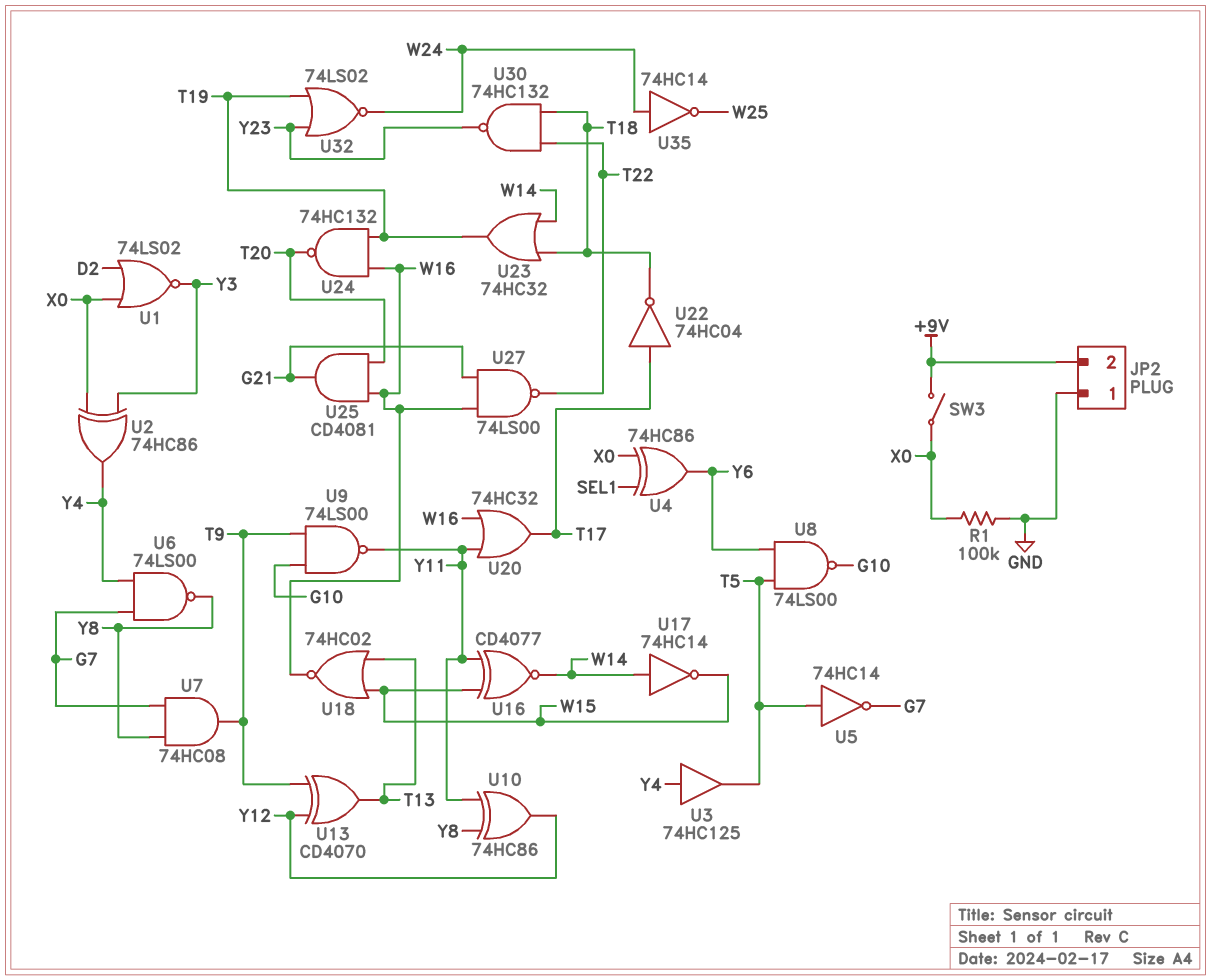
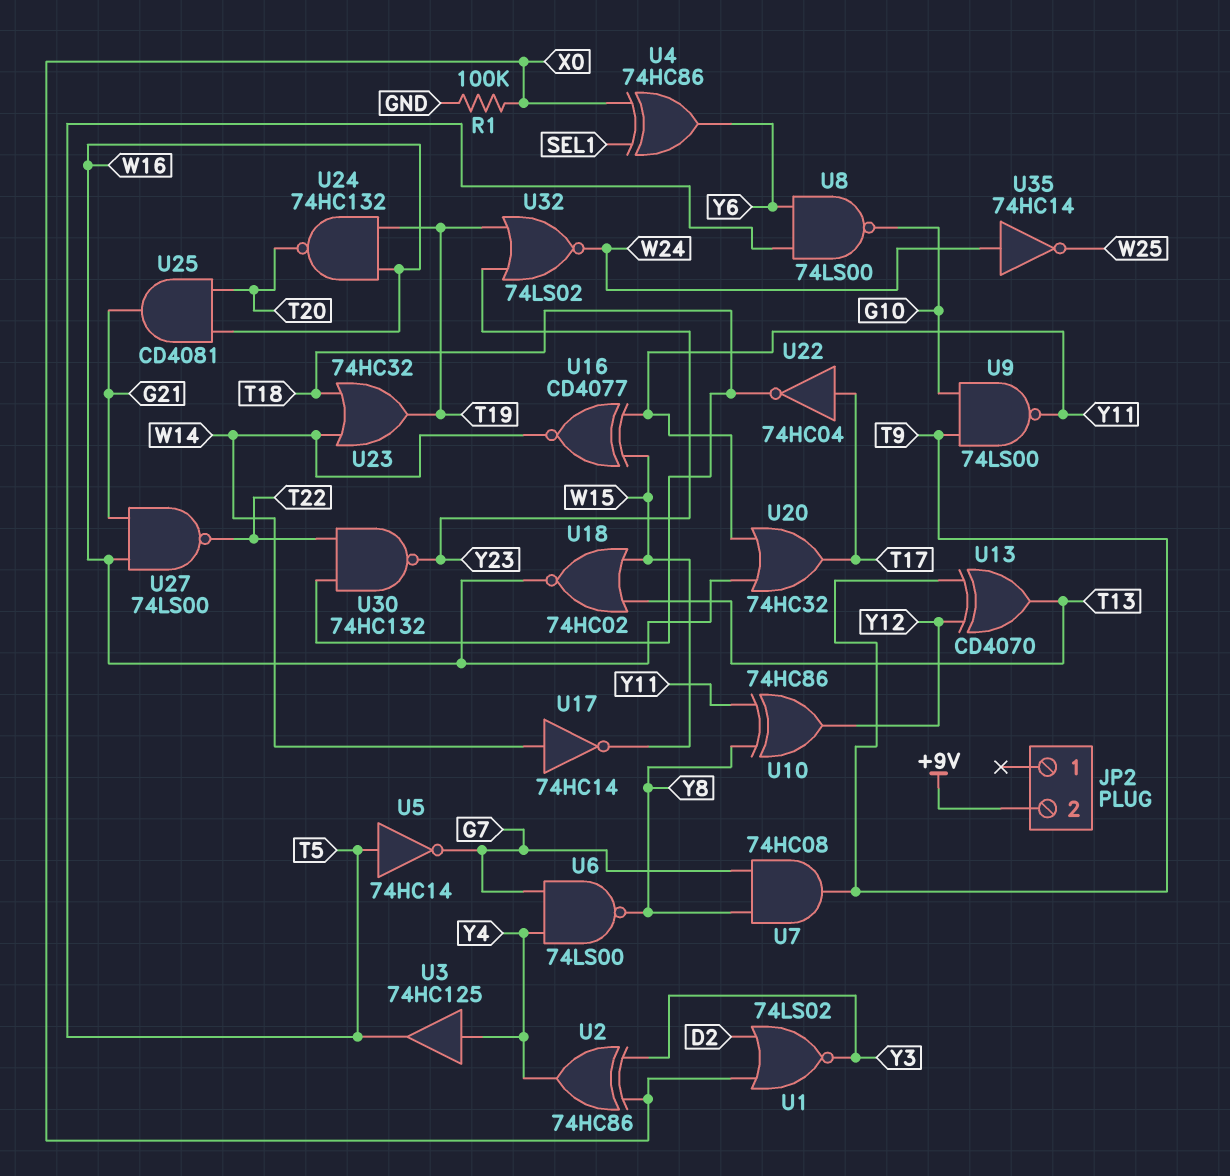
JP2 pin 1: GND -> none
SW3: switch (+9V, X0) -> none

